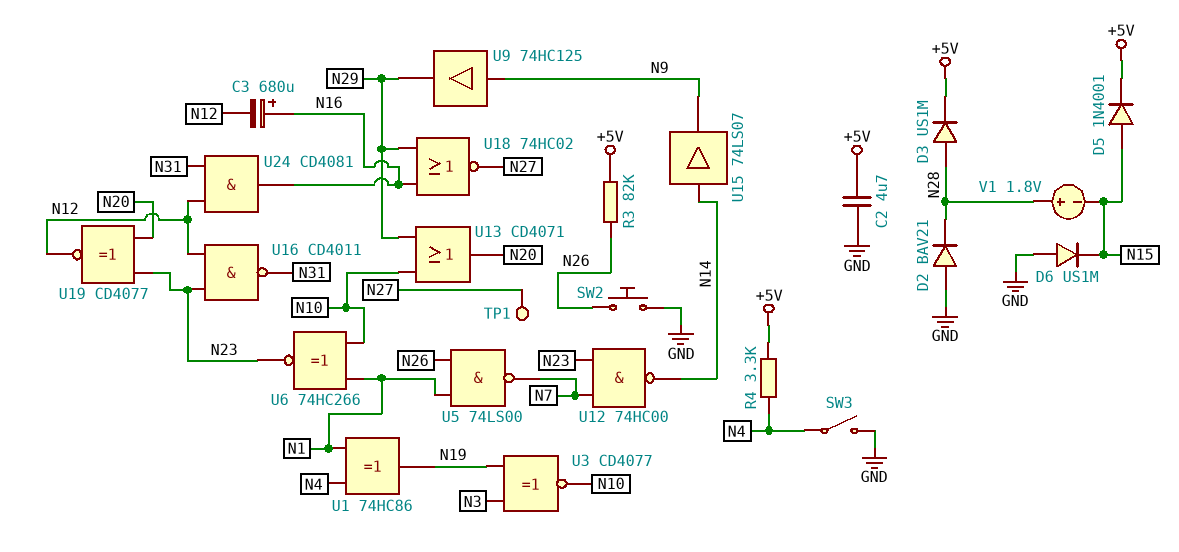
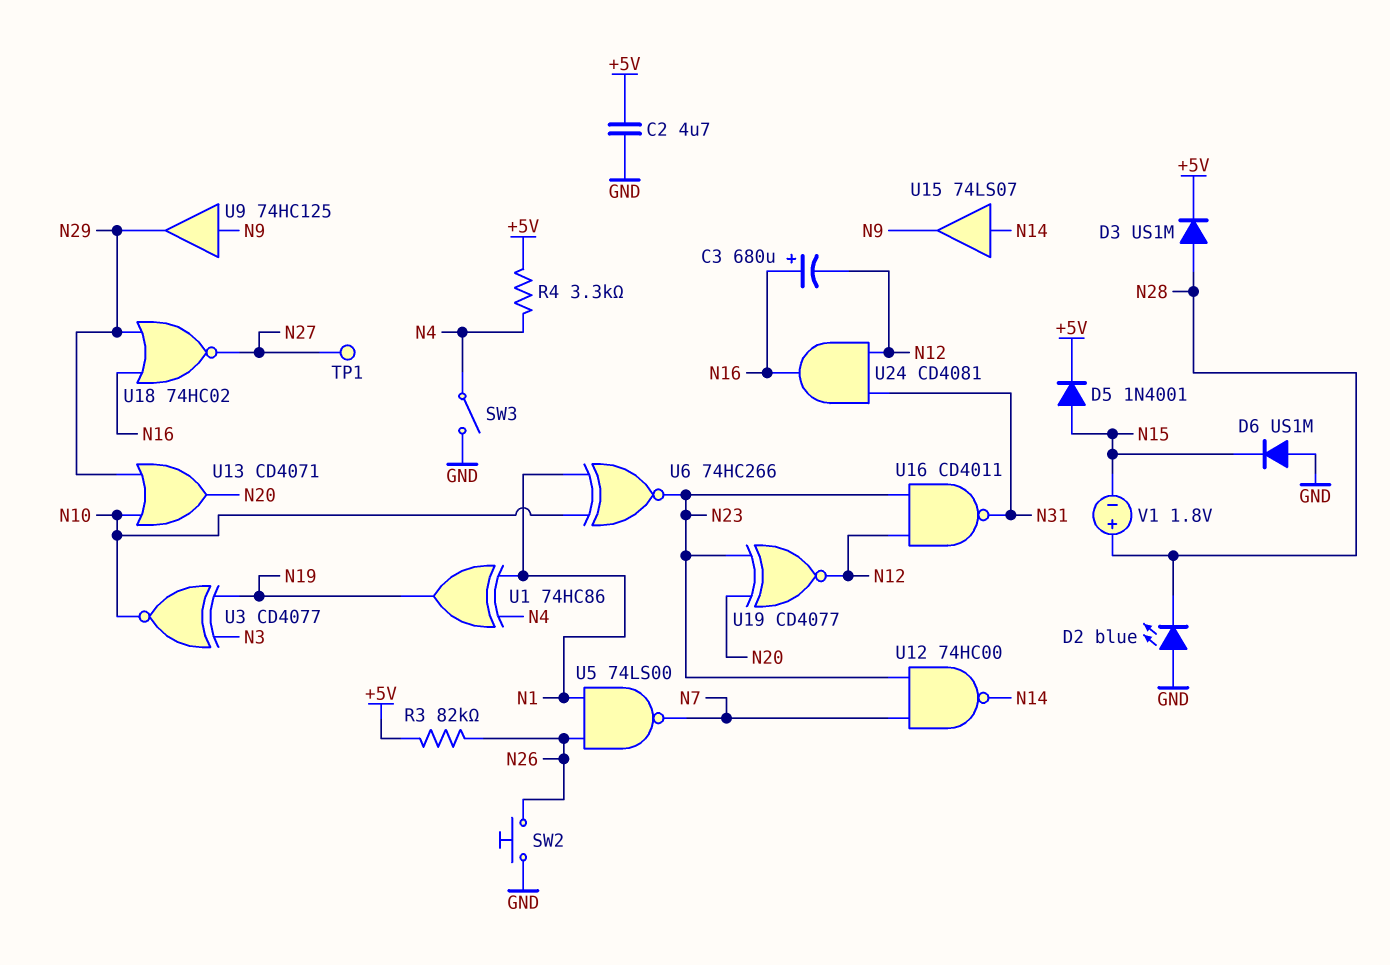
D2: diode BAV21 (A GND, K N28) -> LED blue (A GND, K N28)

